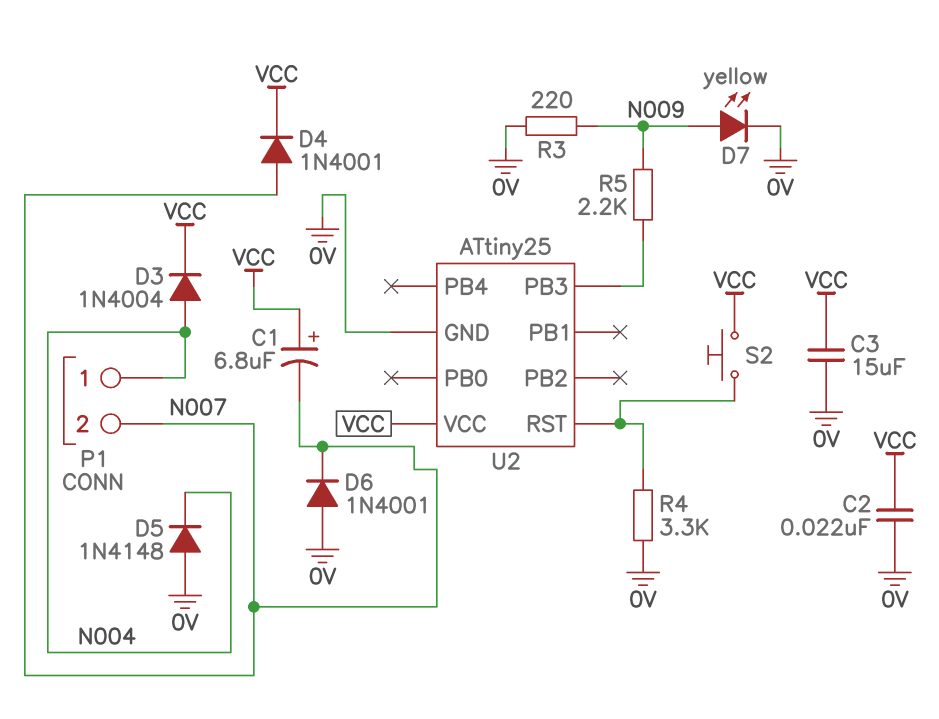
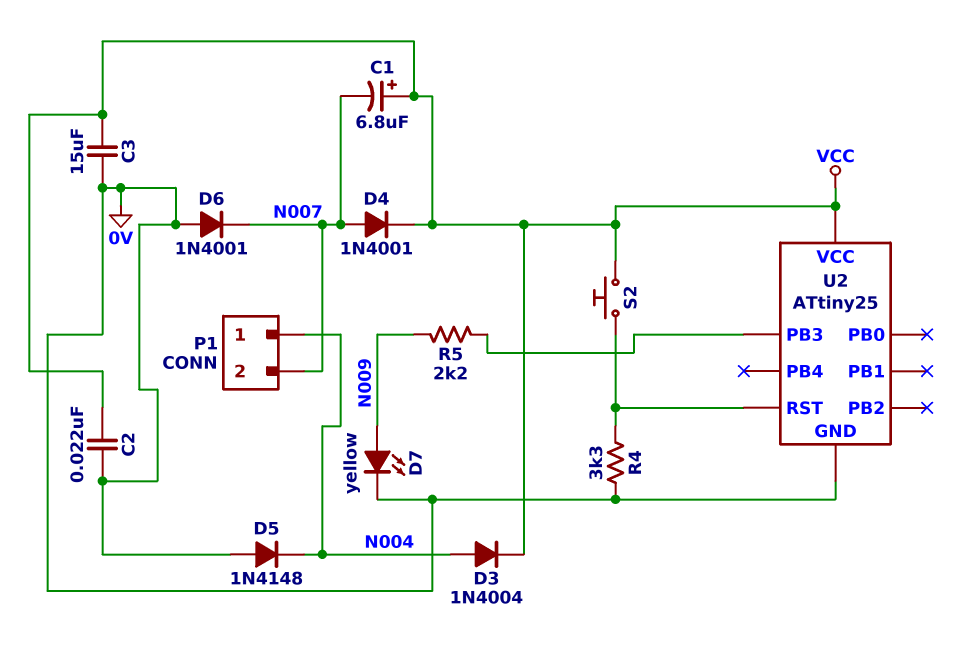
R3: 220 (0V, N009) -> none

